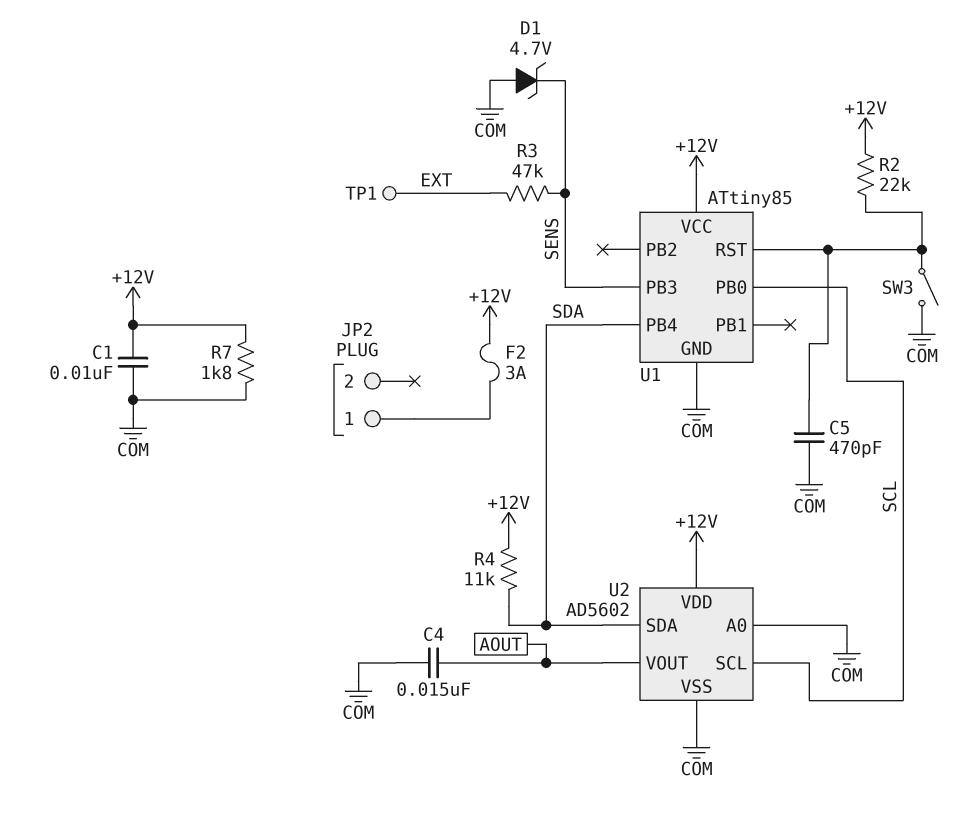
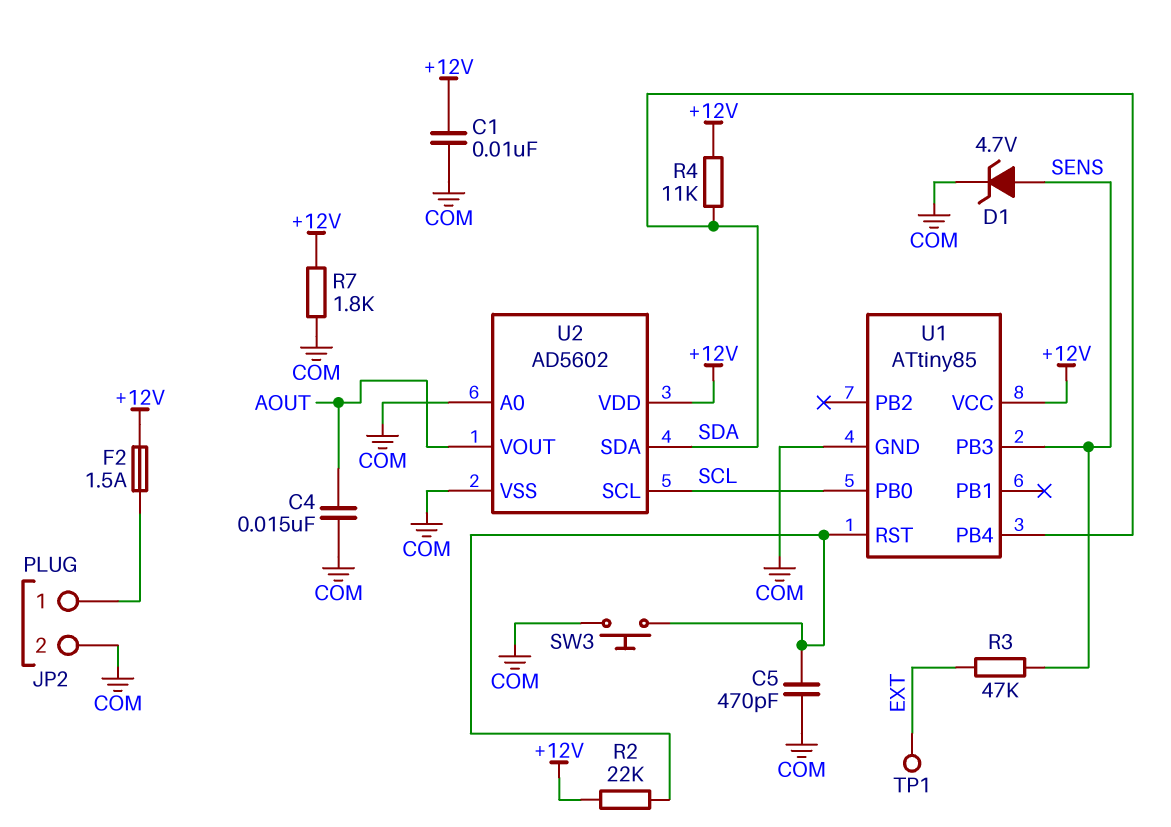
D1: zener 4.7V (A COM, K SENS) -> zener 4.7V (A SENS, K COM)
F2: 3A (+12V, JP2/1) -> 1.5A (+12V, JP2/1)
JP2 pin 2: none -> COM
SW3: switch (COM, U1/RST) -> button (COM, U1/RST)

